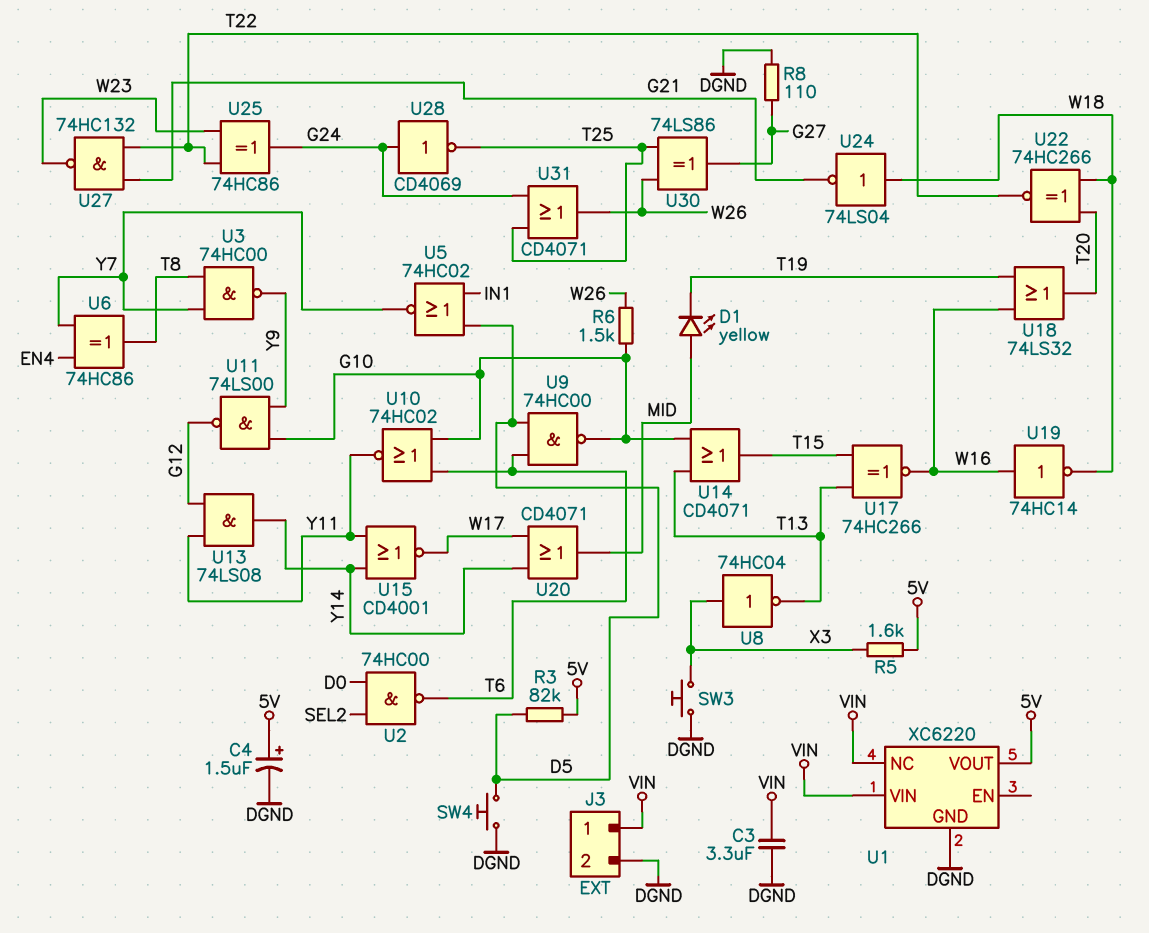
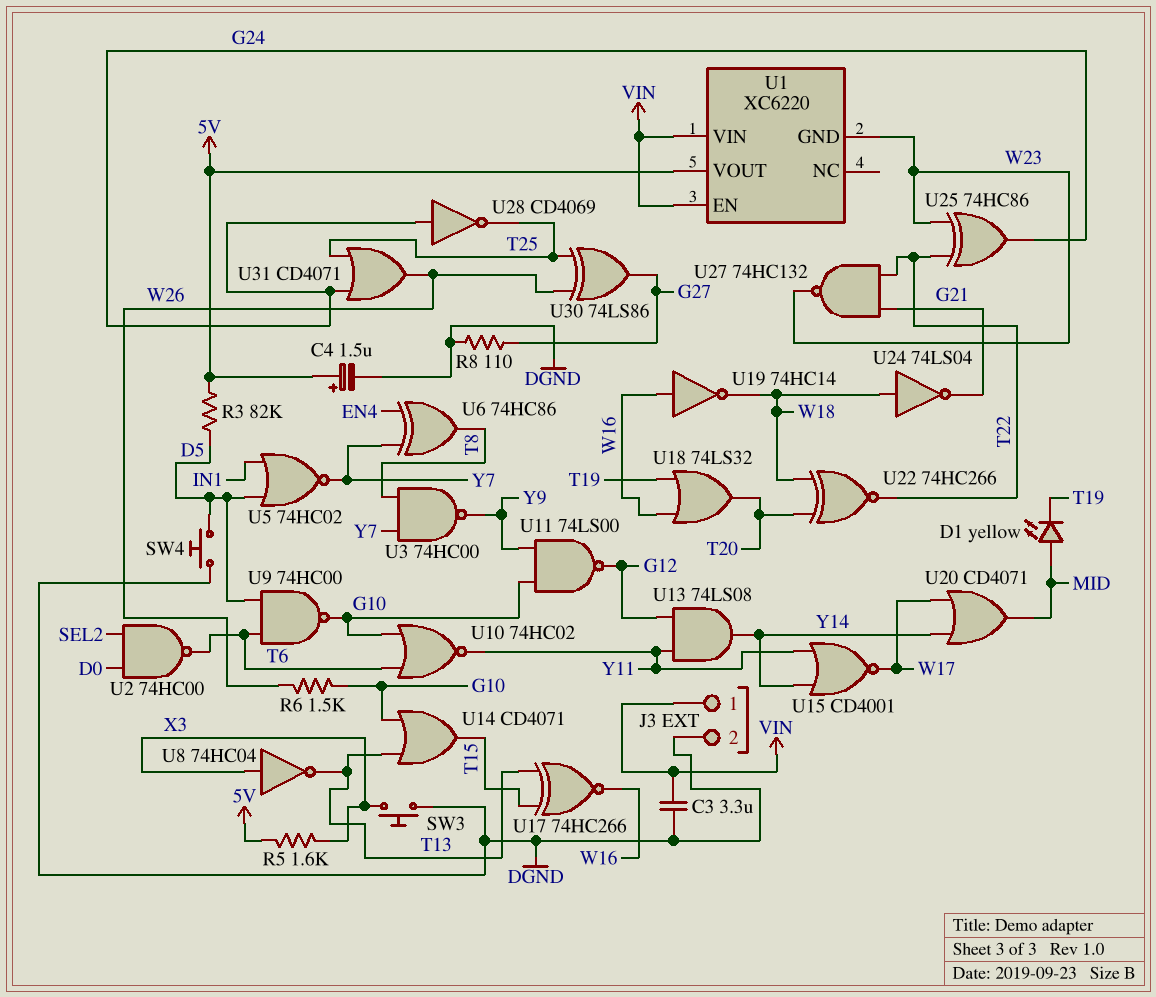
U1 pin EN: none -> VIN
U1 pin GND: DGND -> W23
U1 pin NC: VIN -> none

